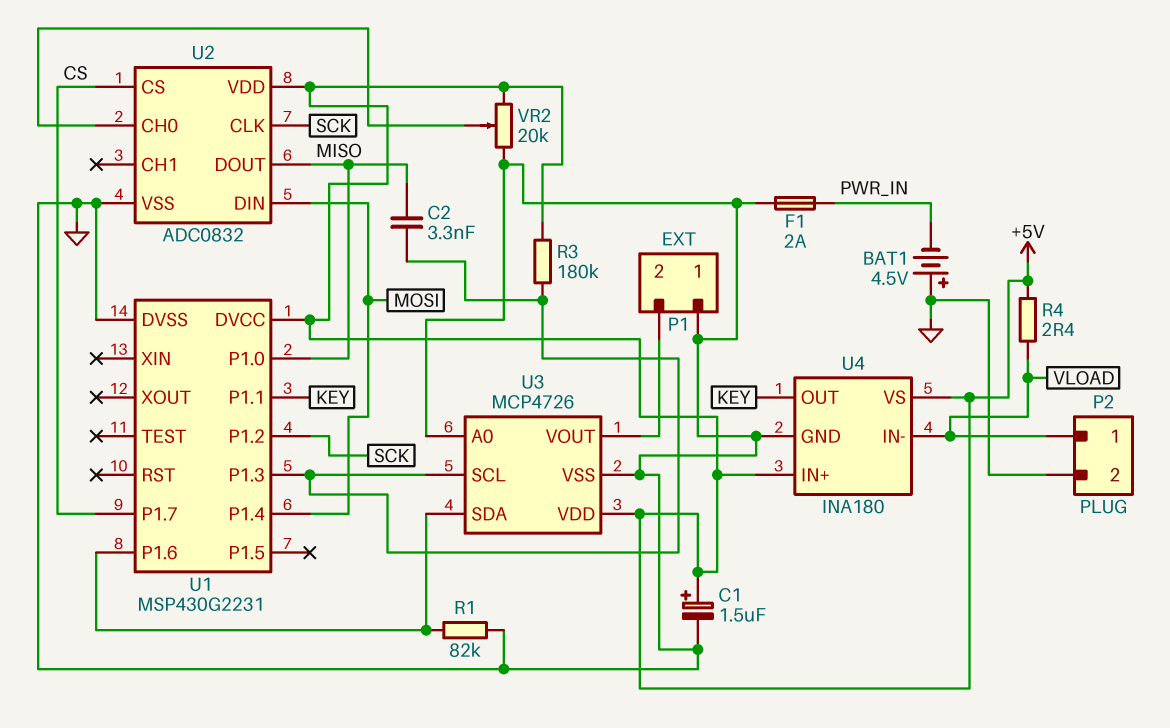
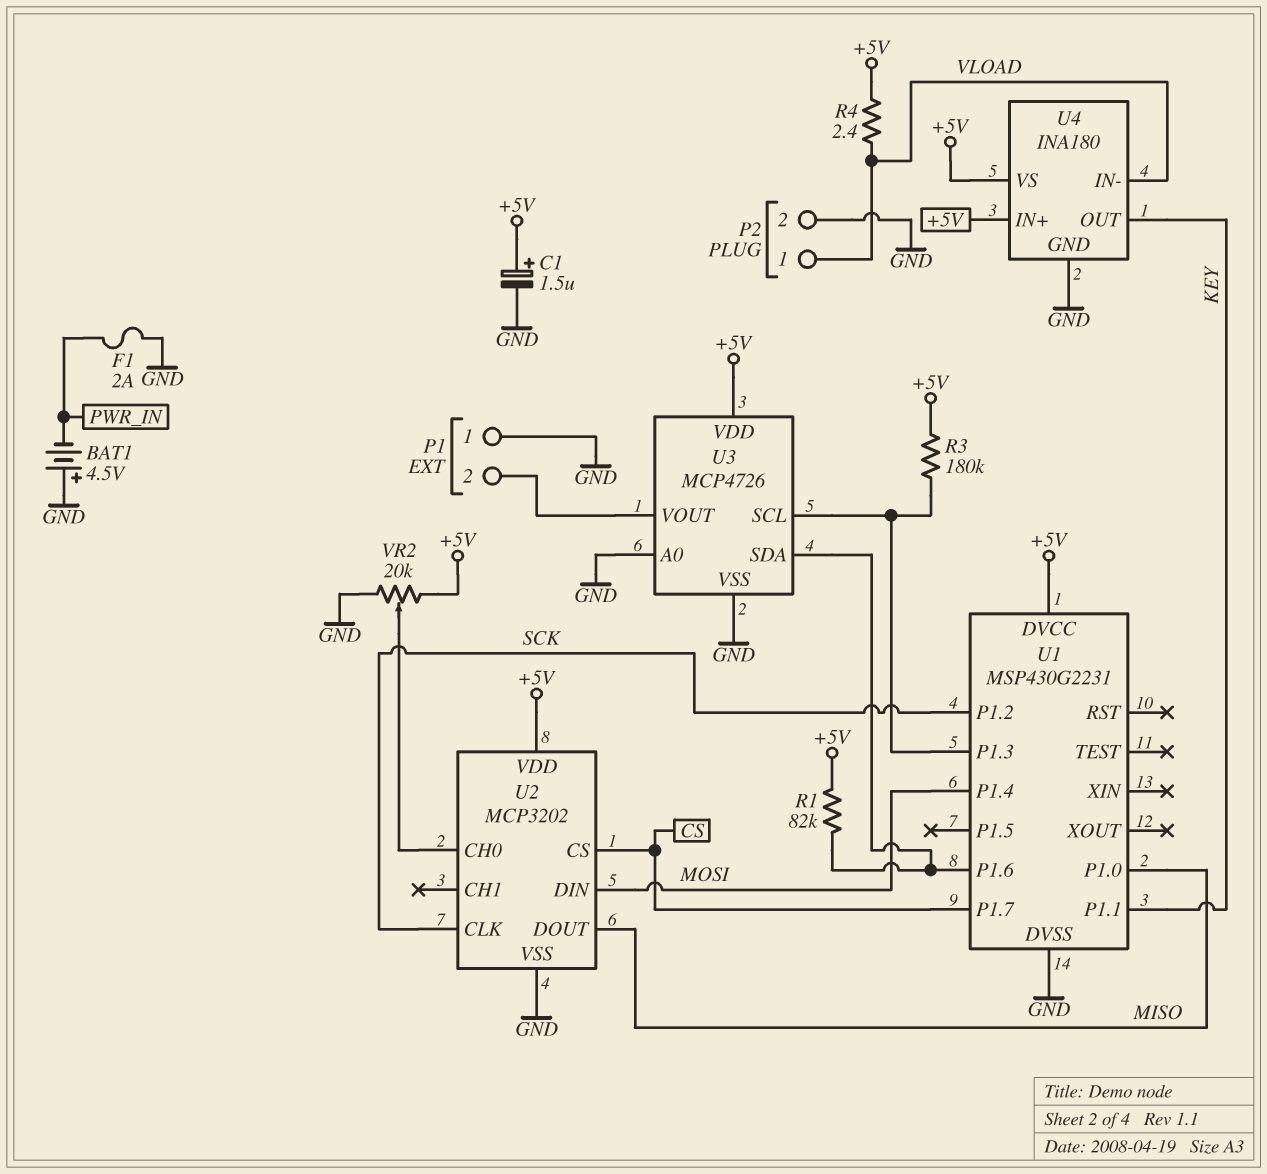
C2: 3.3nF (MISO, U1/P1.3) -> none
R1: 82k (GND, U1/P1.6) -> 82k (+5V, U1/P1.6)
U2: ADC0832 -> MCP3202

